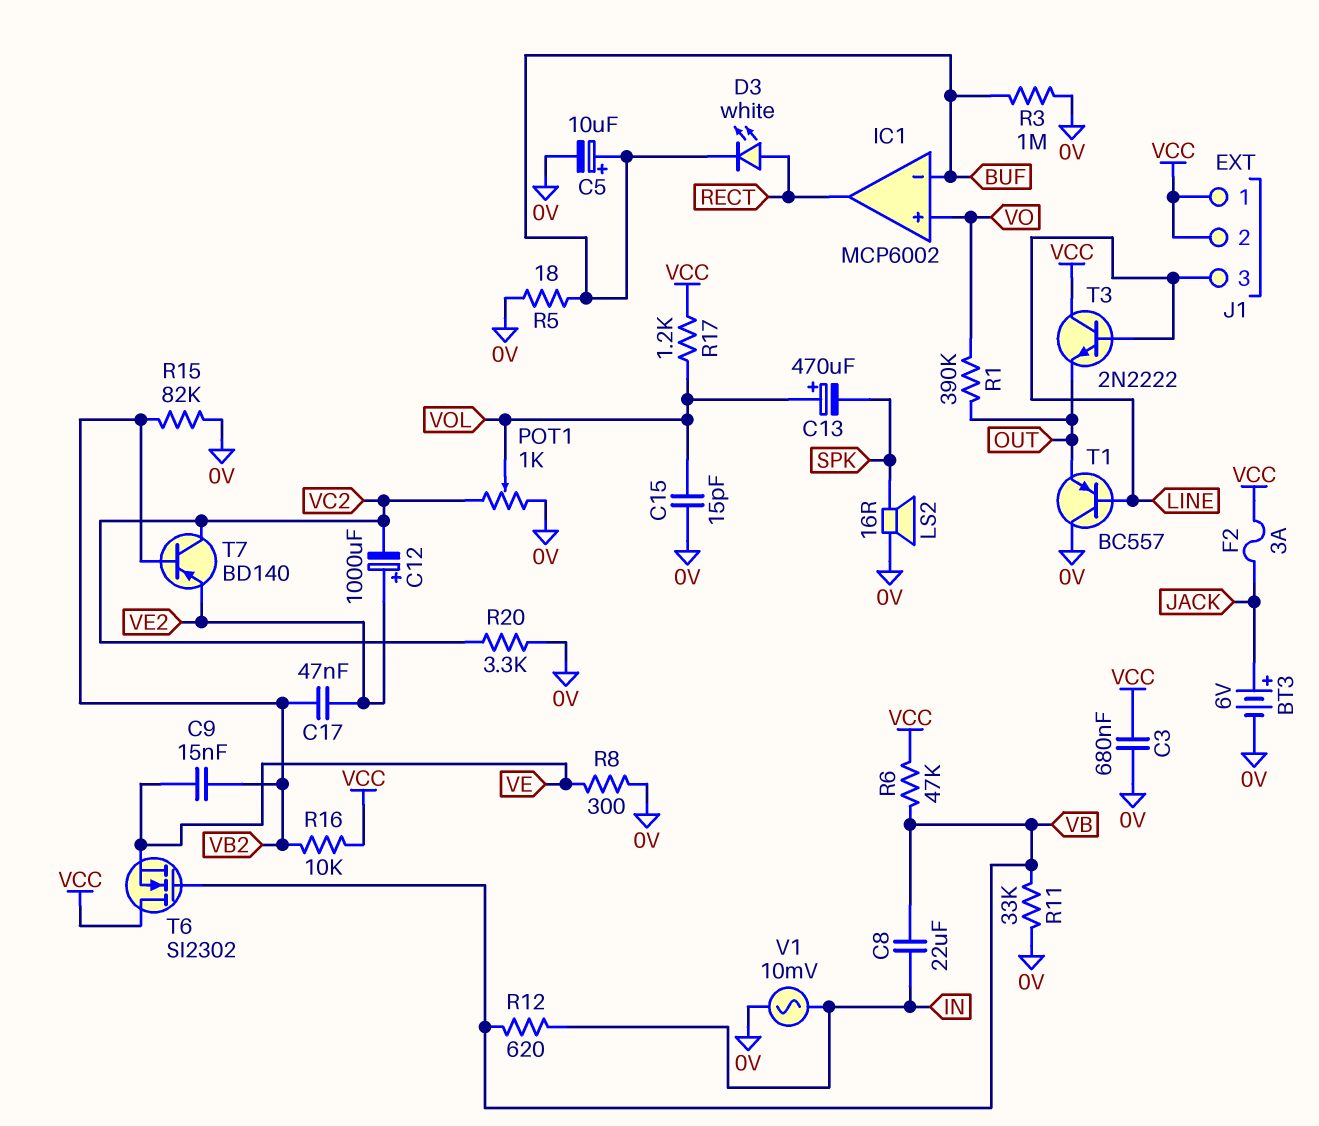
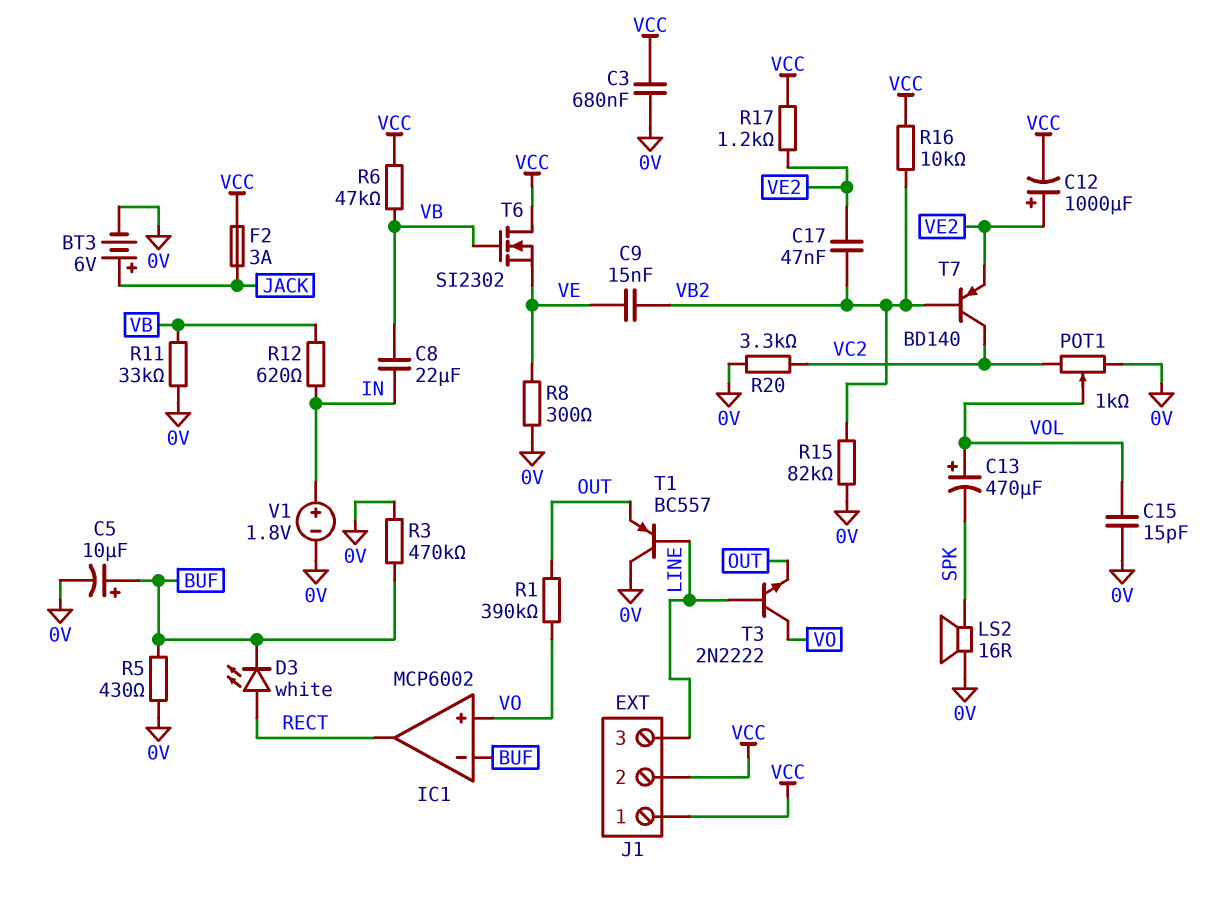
C12: 1000uF (plus VE2, minus VC2) -> 1000uF (plus VE2, minus VCC)
R3: 1M (0V, BUF) -> 470k (0V, BUF)
R5: 18 (0V, BUF) -> 430 (0V, BUF)
R17: 1.2k (VCC, VOL) -> 1.2k (VCC, VE2)
T3: NPN 2N2222 (B LINE, C VCC, E OUT) -> NPN 2N2222 (B LINE, C VO, E OUT)
V1: AC 10mV (0V, IN) -> 1.8V (plus IN, minus 0V)

